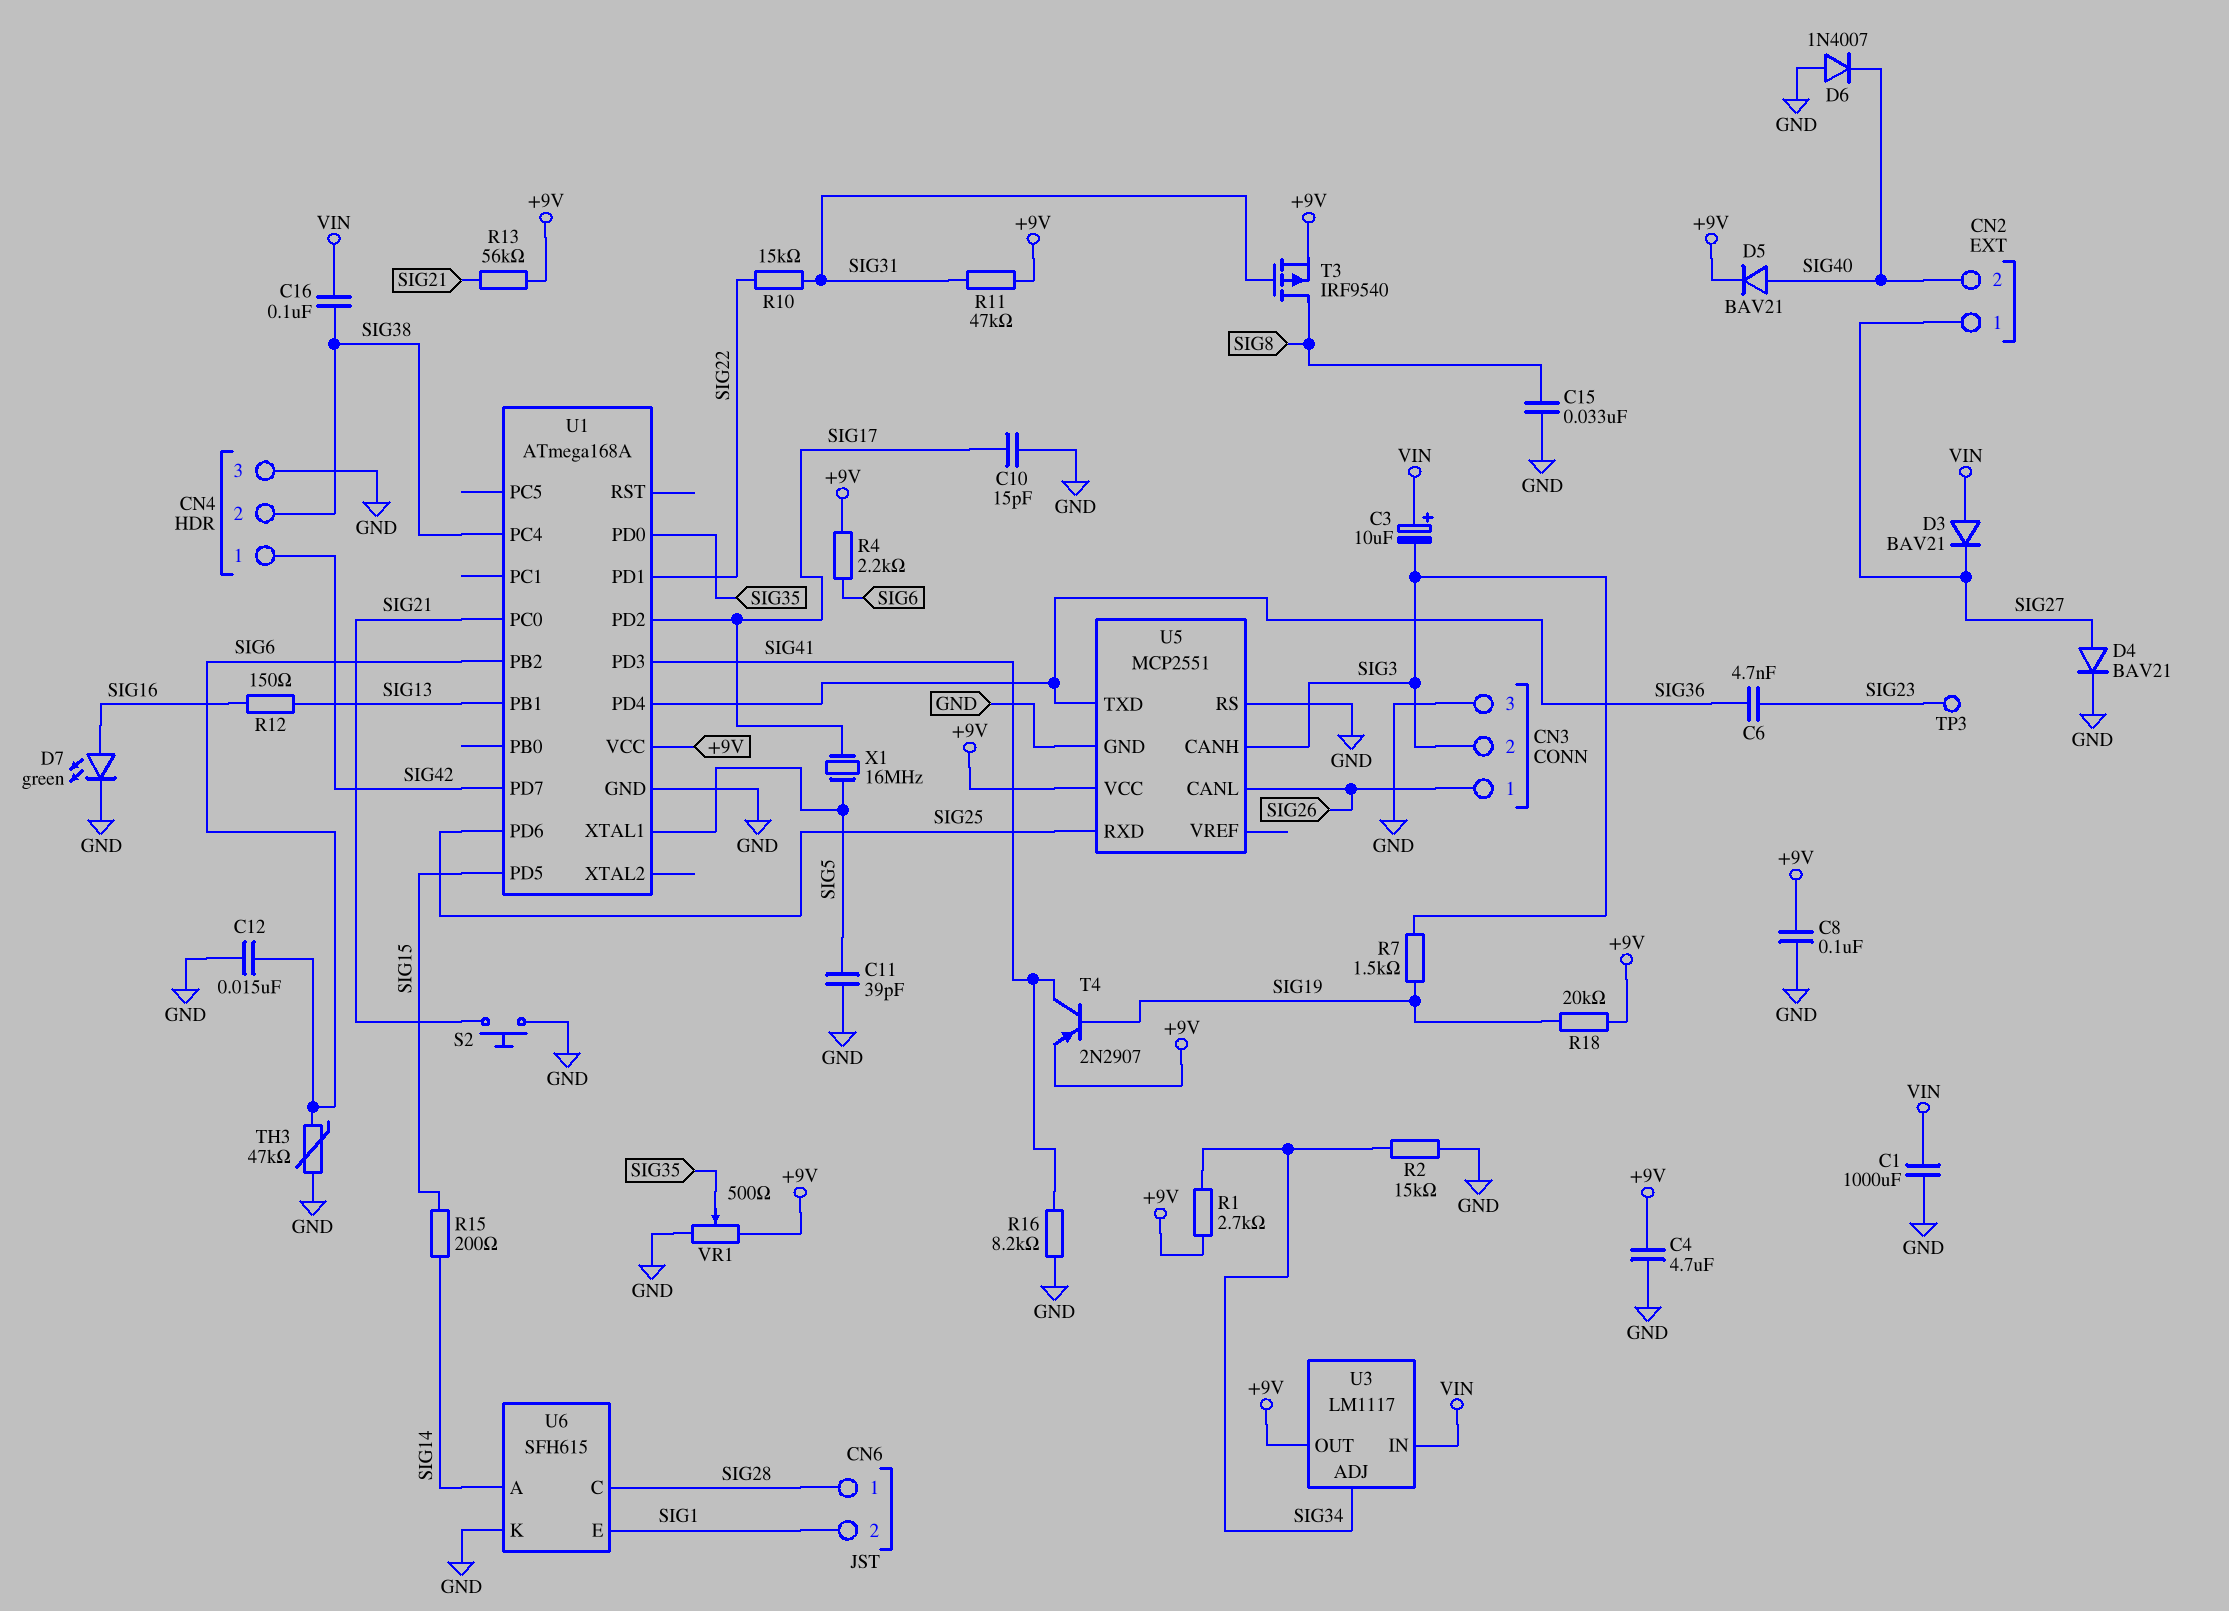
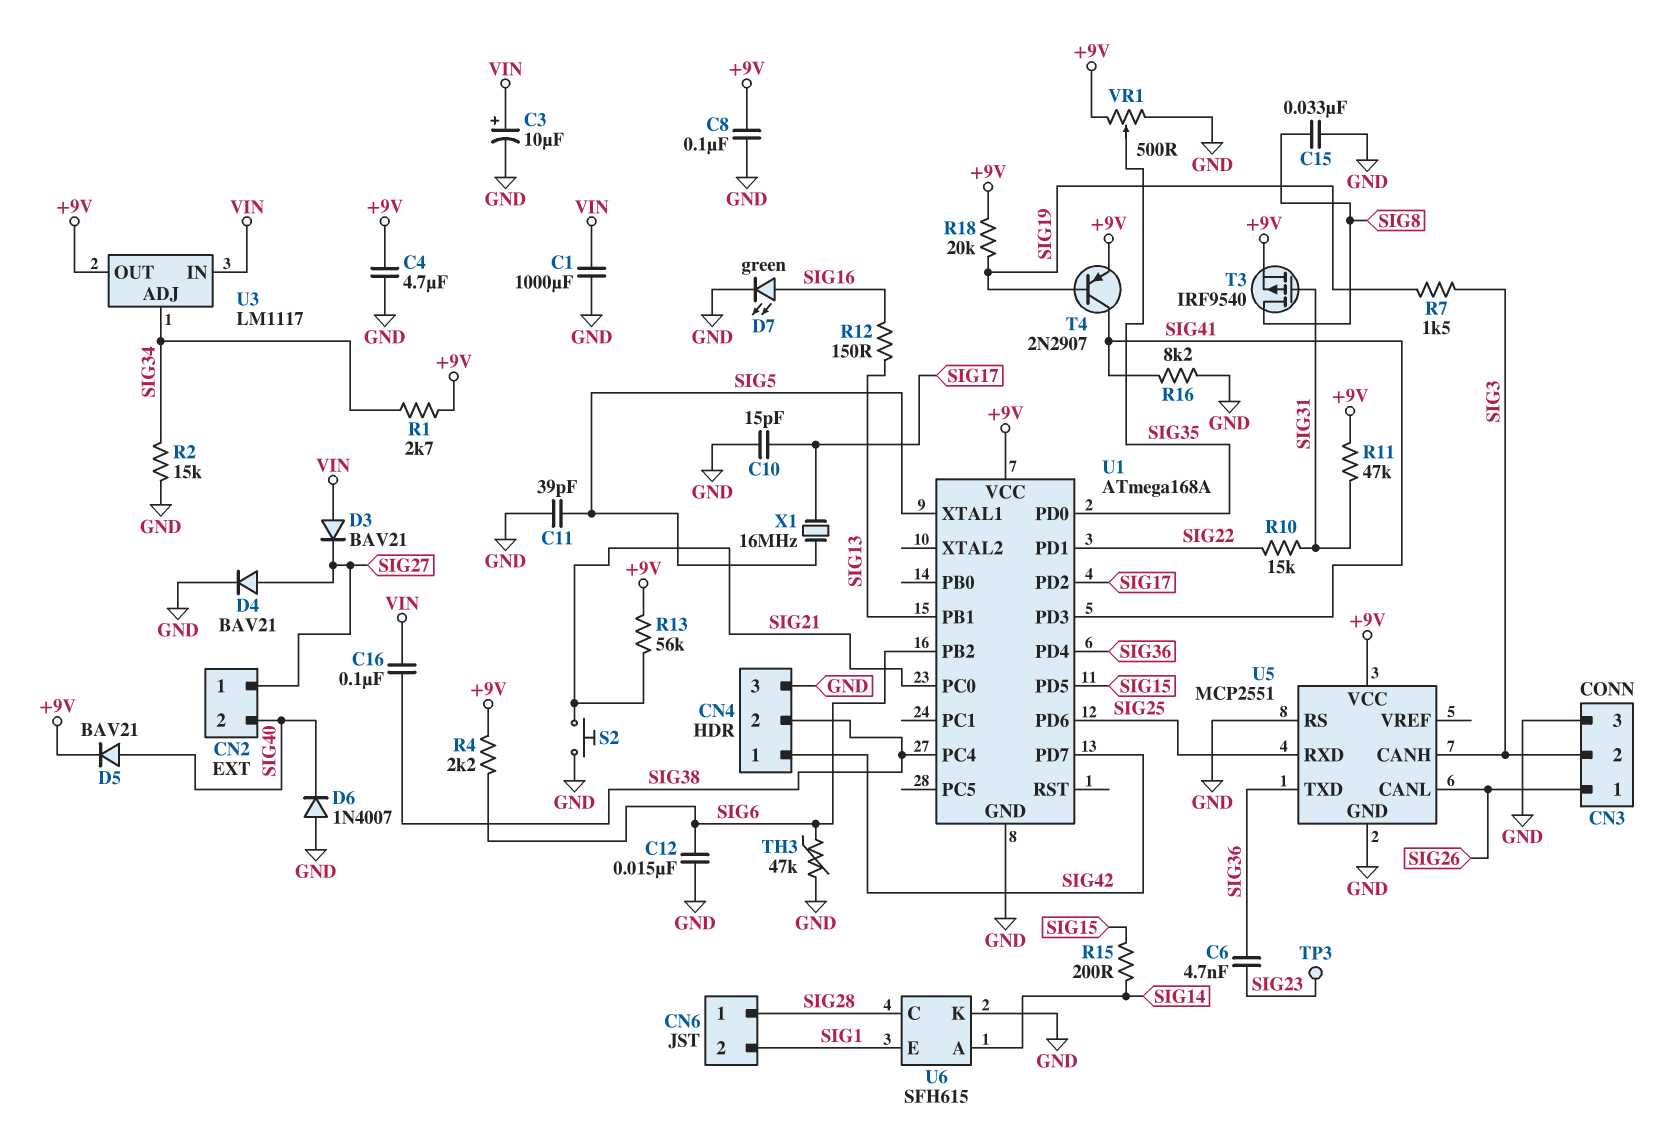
C3: 10uF (plus VIN, minus SIG3) -> 10uF (plus VIN, minus GND)

